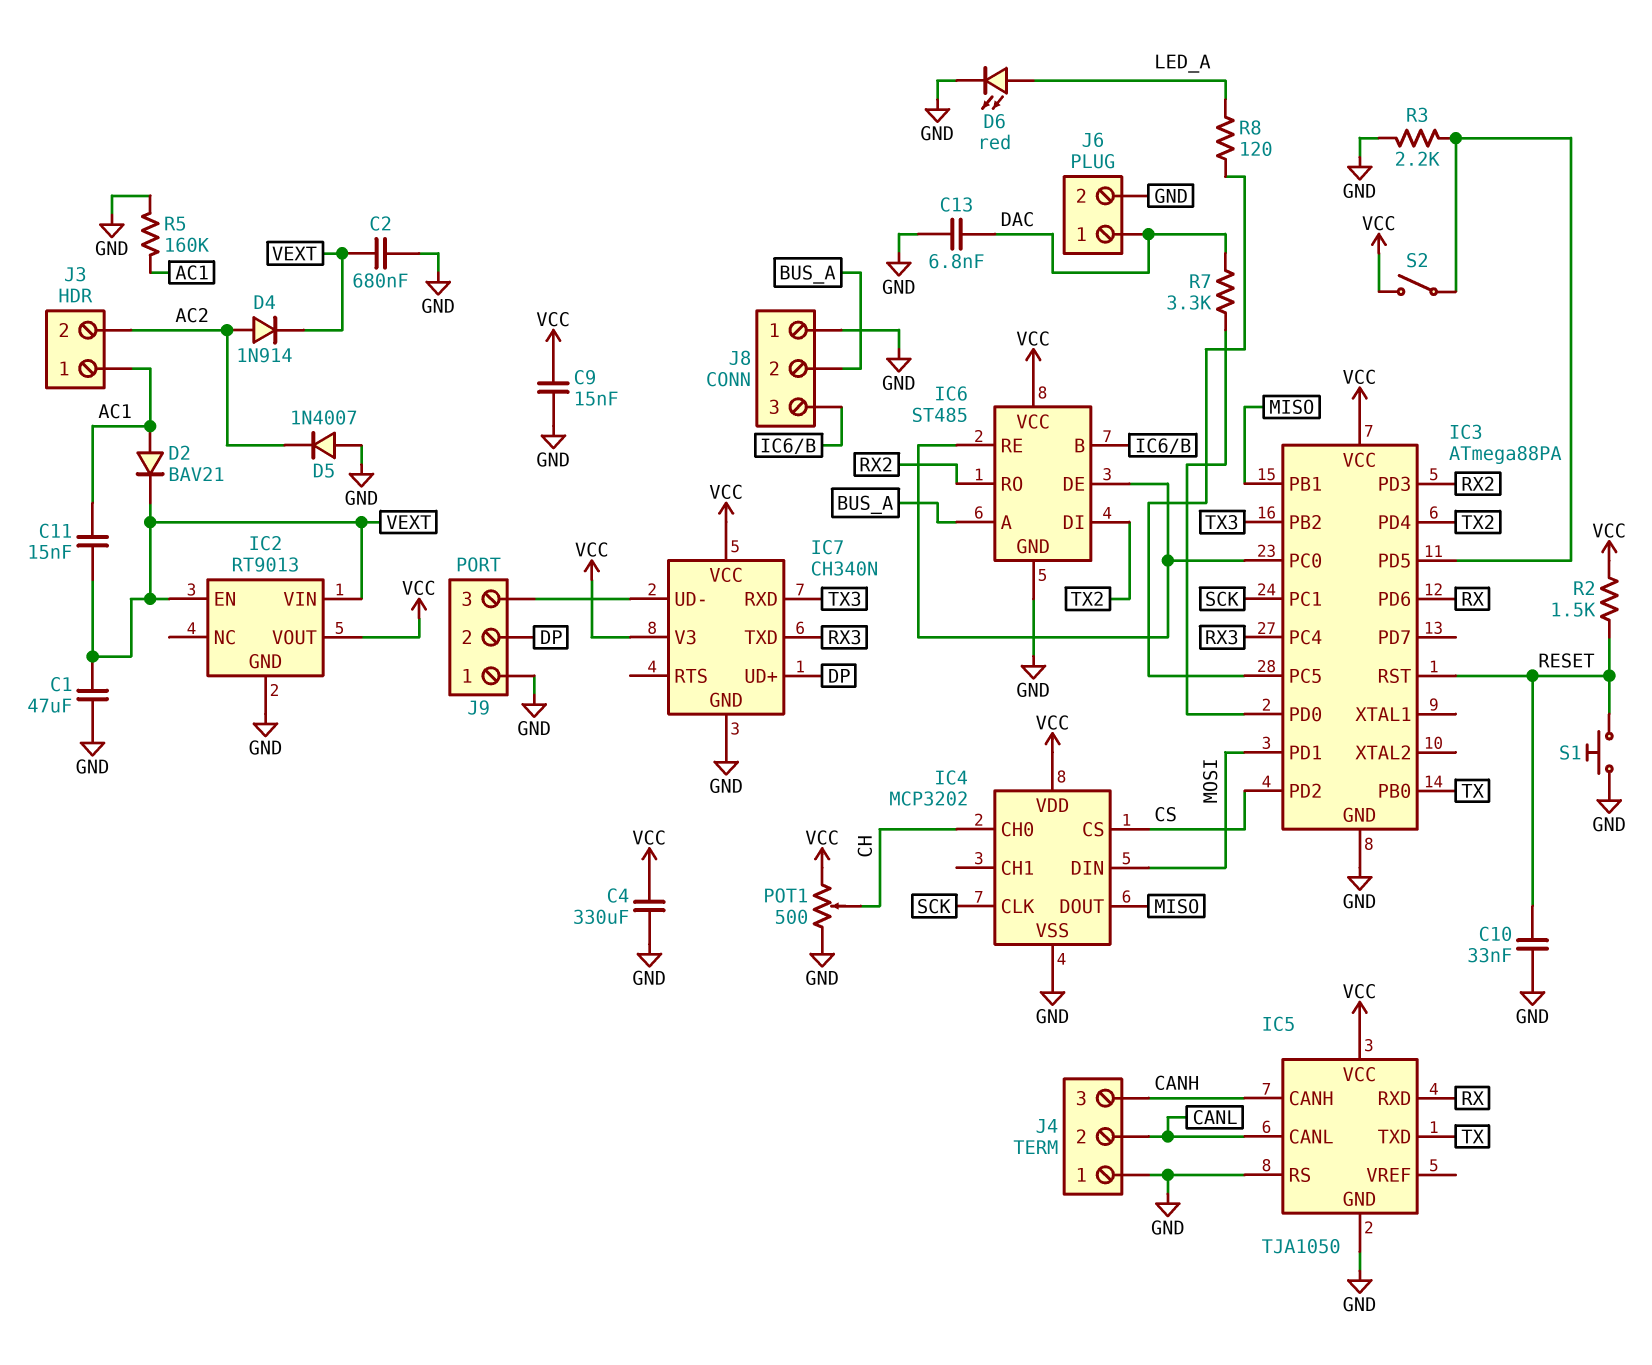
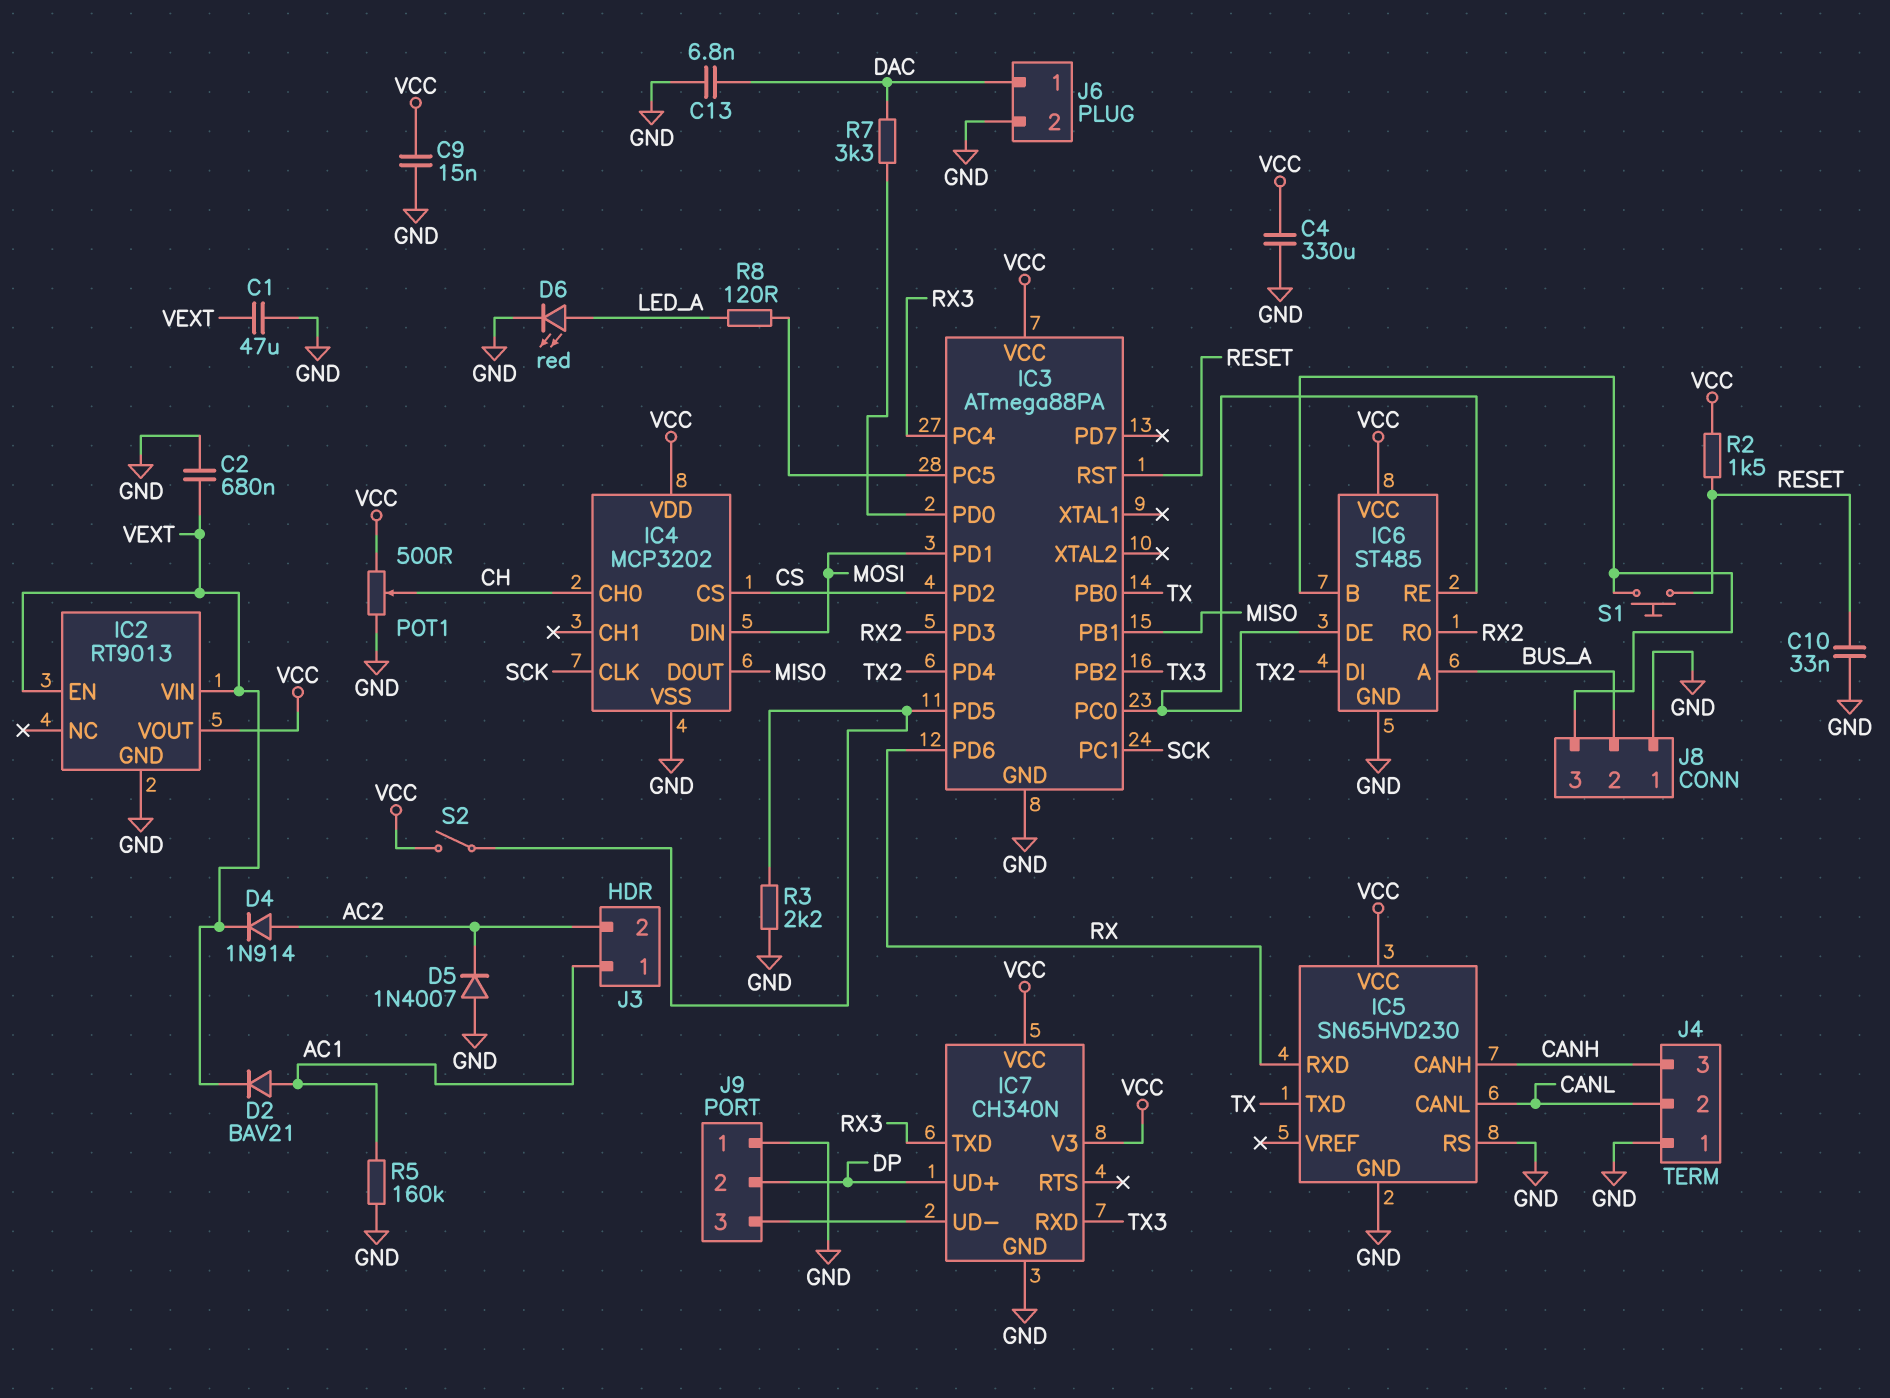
C11: 15nF (AC1, VEXT) -> none
IC5: TJA1050 -> SN65HVD230
S1: button (GND, RESET) -> button (IC6/B, RESET)

